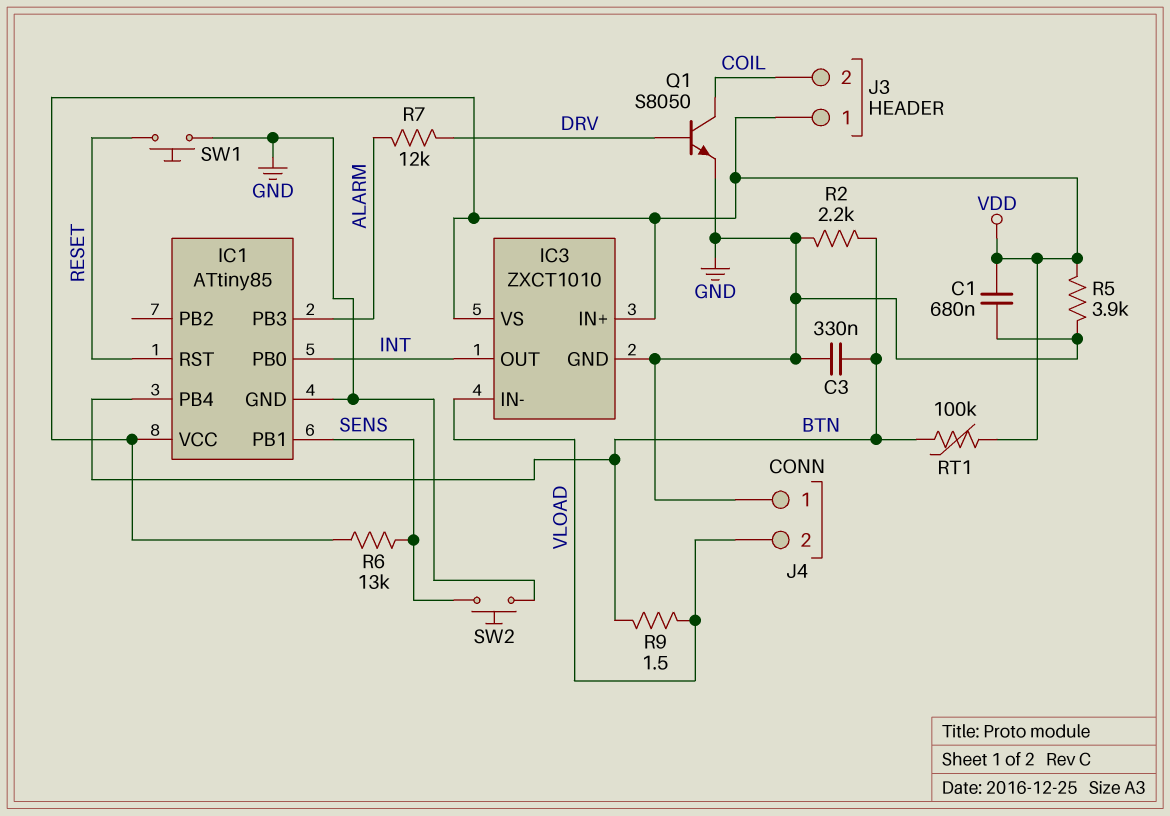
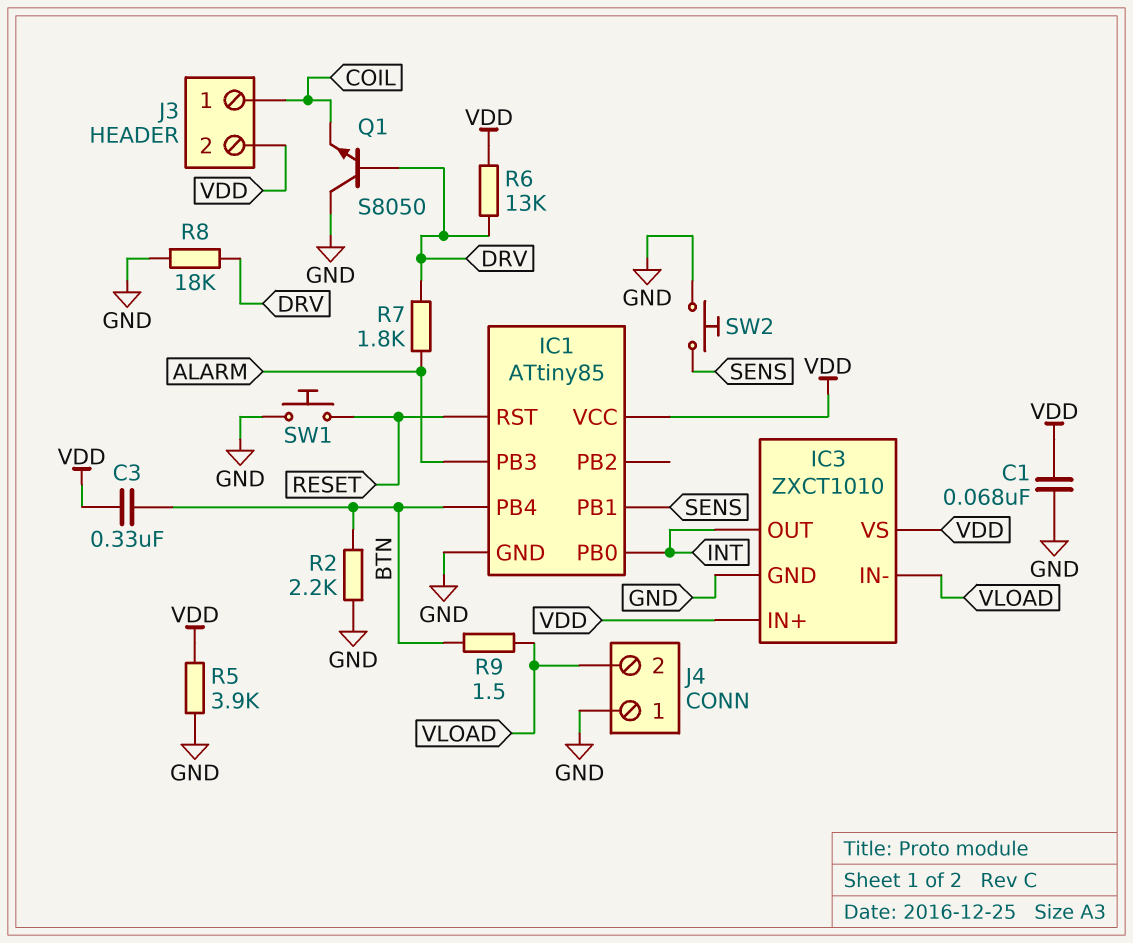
C1: 680nF (GND, VDD) -> 68nF (GND, VDD)
C3: 330nF (BTN, GND) -> 330nF (BTN, VDD)
J3 pin 1: VDD -> COIL
J3 pin 2: COIL -> VDD
Q1: NPN S8050 (B DRV, C COIL, E GND) -> NPN S8050 (B DRV, C GND, E COIL)
R6: 13k (SENS, VDD) -> 13k (DRV, VDD)
R7: 12k (ALARM, DRV) -> 1.8k (ALARM, DRV)
R8: none -> 18k (DRV, GND)
RT1: 100k (BTN, VDD) -> none

